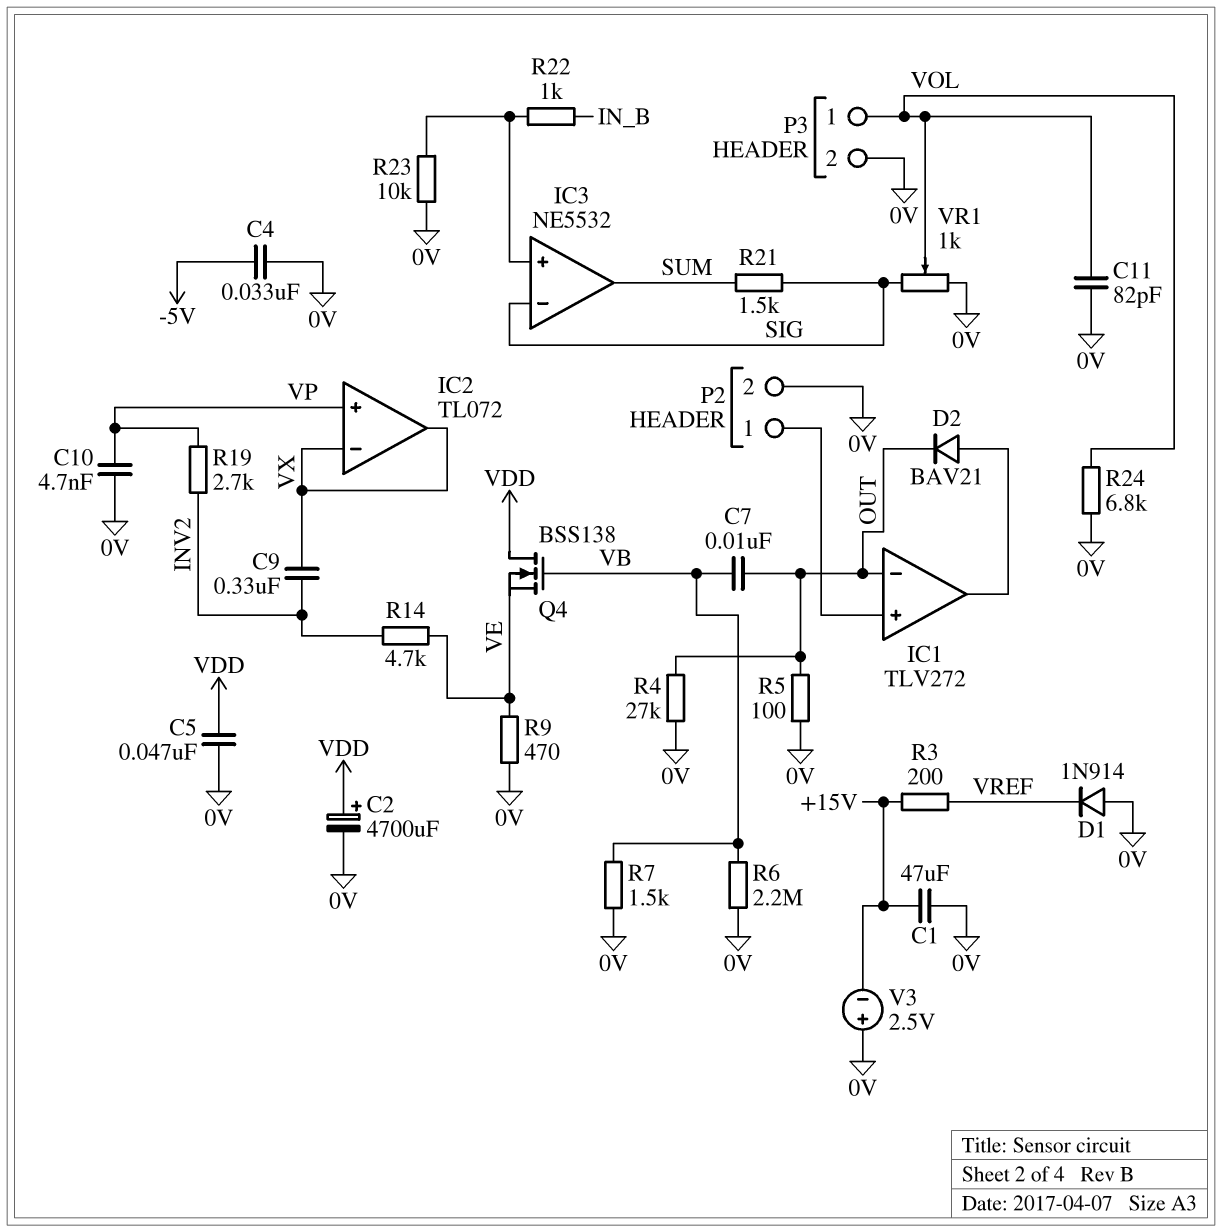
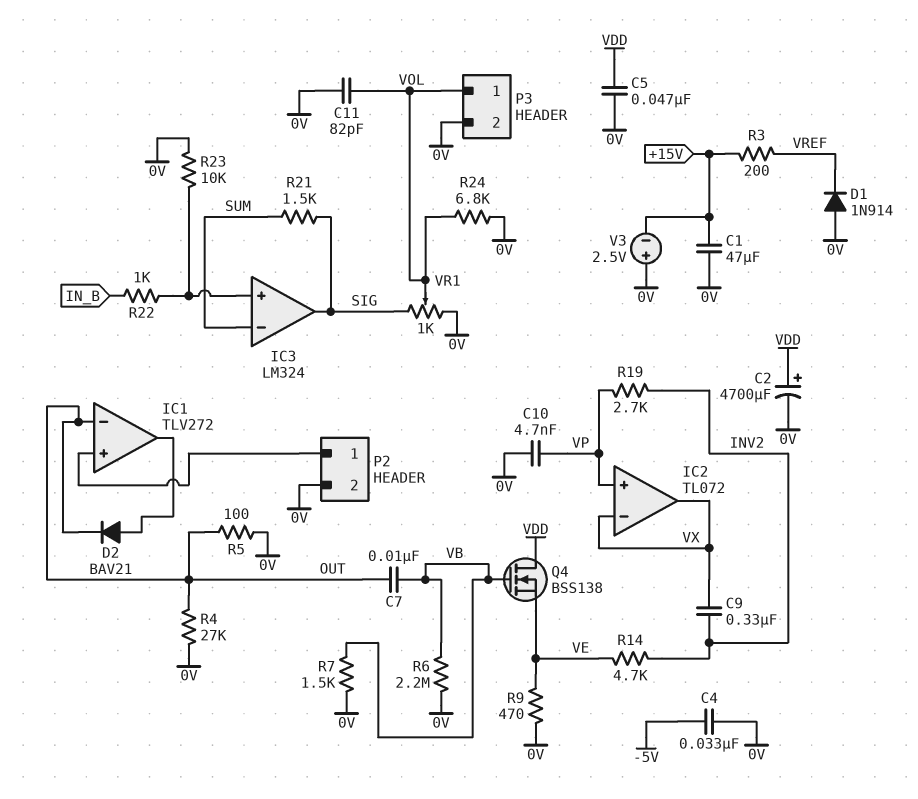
IC3: NE5532 -> LM324
IC3 pin in-: SIG -> SUM
IC3 pin out: SUM -> SIG

